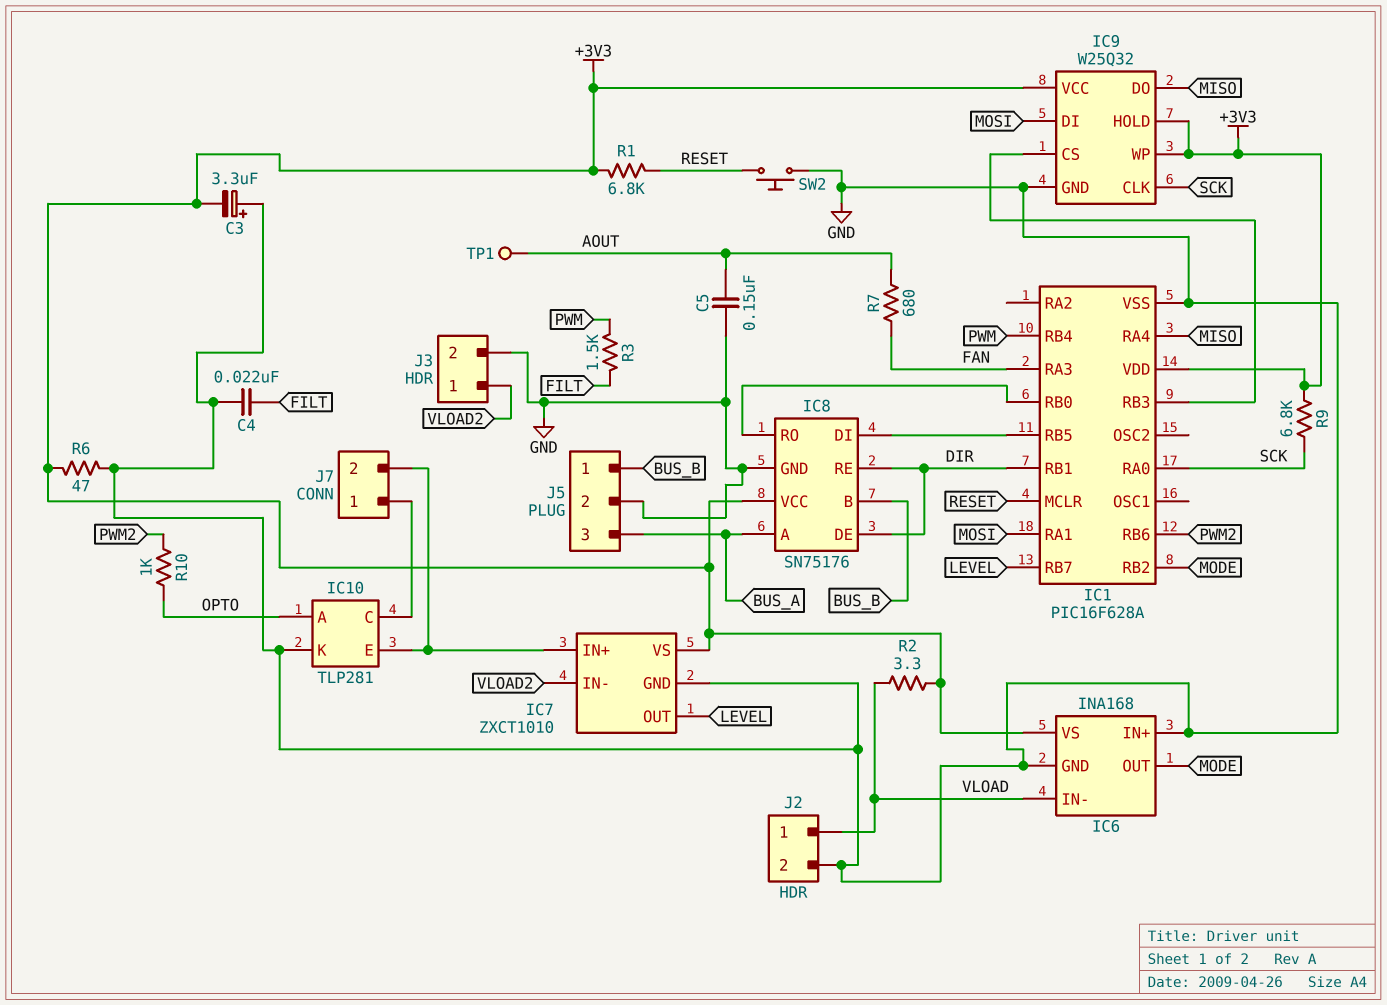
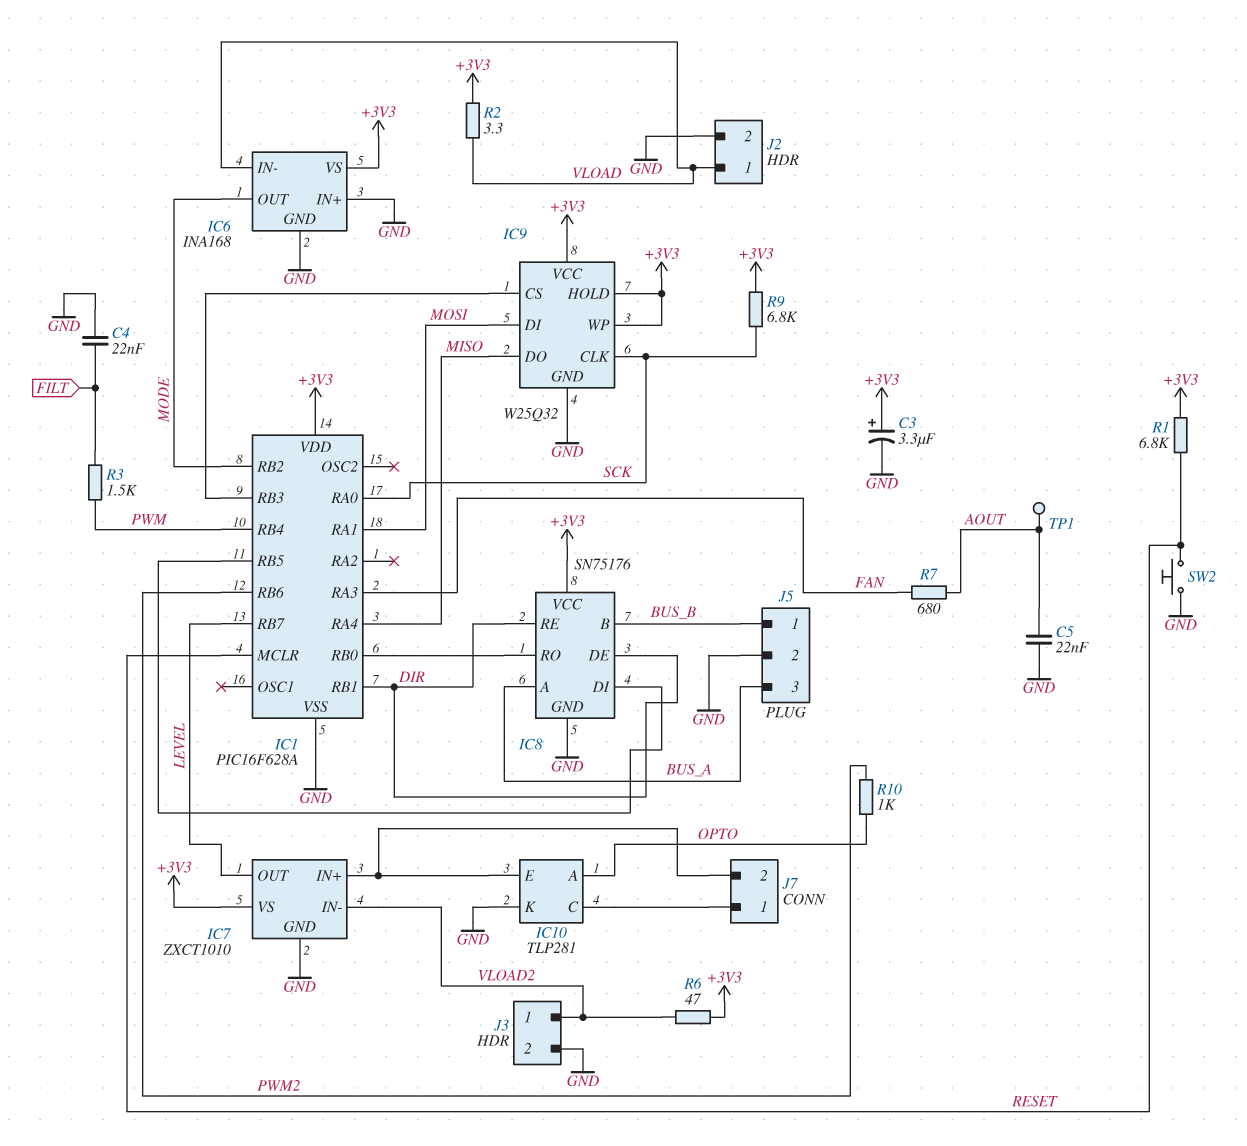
C3: 3.3uF (plus GND, minus +3V3) -> 3.3uF (plus +3V3, minus GND)
C5: 150nF (AOUT, GND) -> 22nF (AOUT, GND)
R6: 47 (+3V3, GND) -> 47 (+3V3, VLOAD2)

